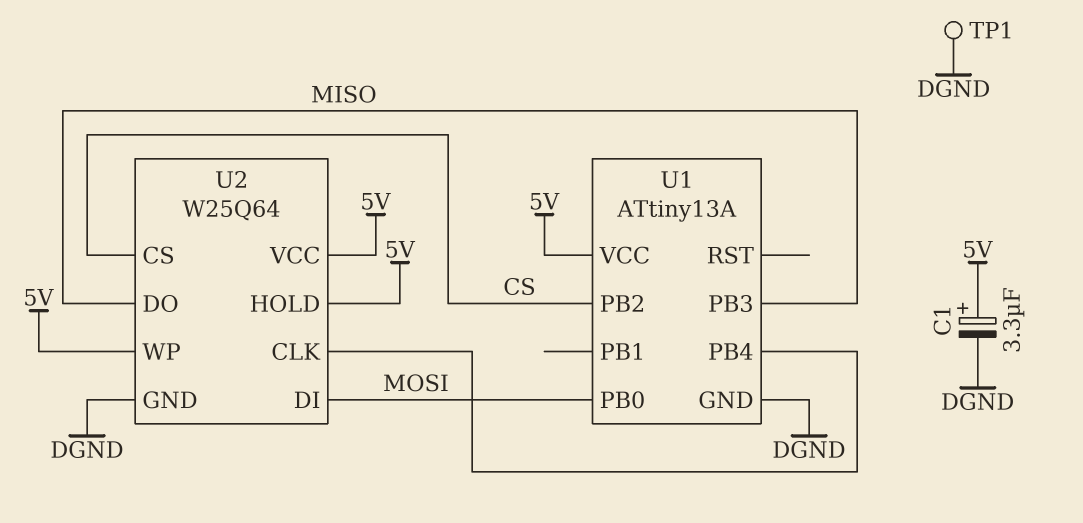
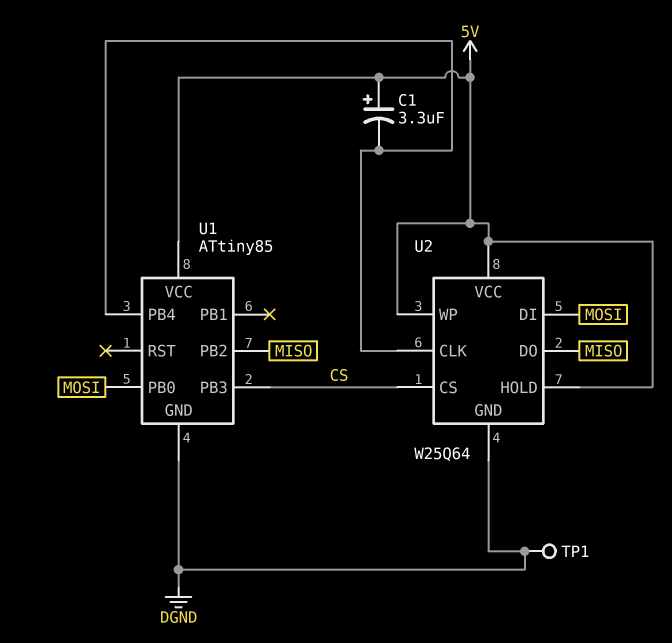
C1: 3.3uF (plus 5V, minus DGND) -> 3.3uF (plus 5V, minus U1/PB4)
U1: ATtiny13A -> ATtiny85
U1 pin PB2: CS -> MISO
U1 pin PB3: MISO -> CS

